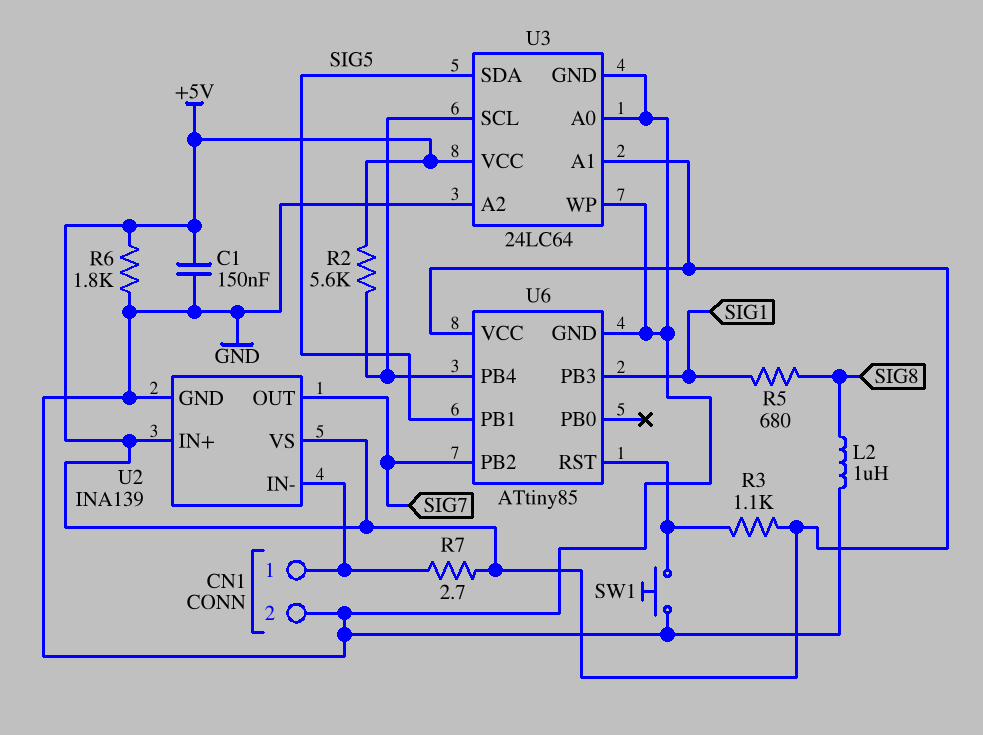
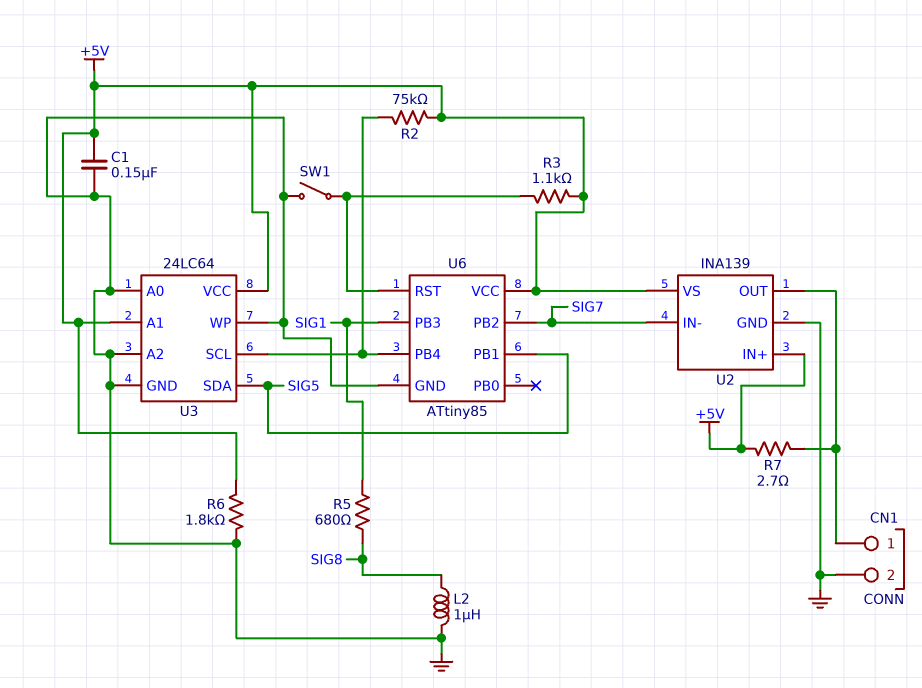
R2: 5.6k (+5V, U3/SCL) -> 75k (+5V, U3/SCL)
SW1: button (GND, U6/RST) -> switch (GND, U6/RST)
U2 pin IN-: CN1/1 -> SIG7
U2 pin OUT: SIG7 -> CN1/1

